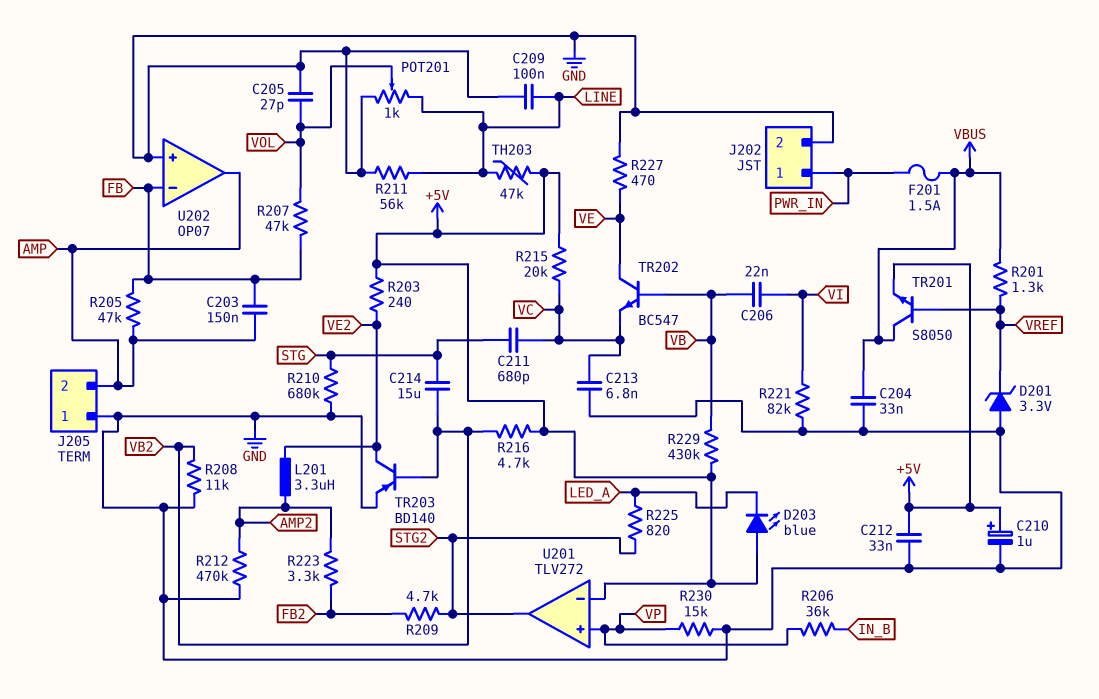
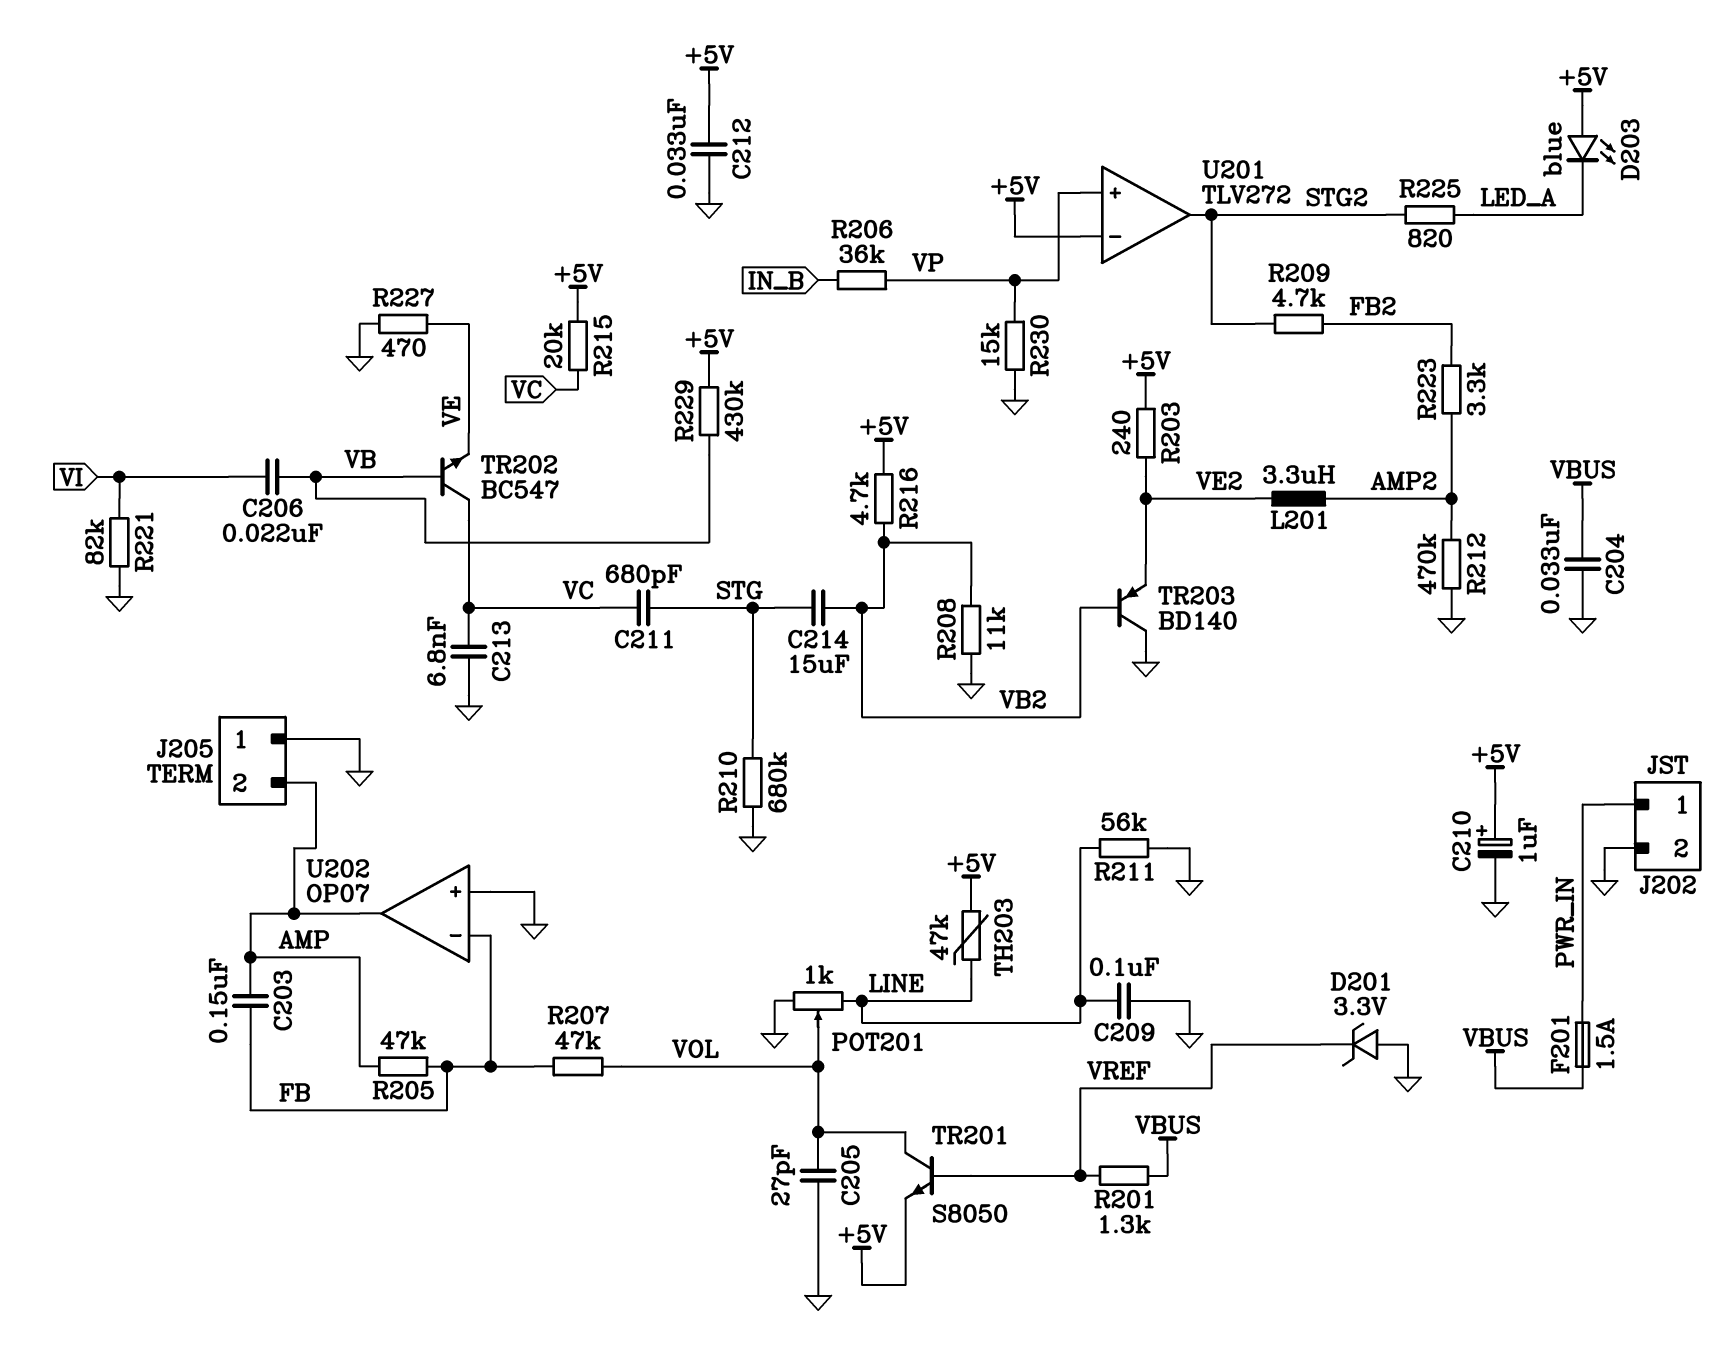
TR201: NPN S8050 (B VREF, C VBUS, E +5V) -> NPN S8050 (B VREF, C VOL, E +5V)
TR202: NPN BC547 (B VB, C VE, E VC) -> NPN BC547 (B VB, C VC, E VE)
TR203: PNP BD140 (B VB2, C VE2, E GND) -> PNP BD140 (B VB2, C GND, E VE2)

